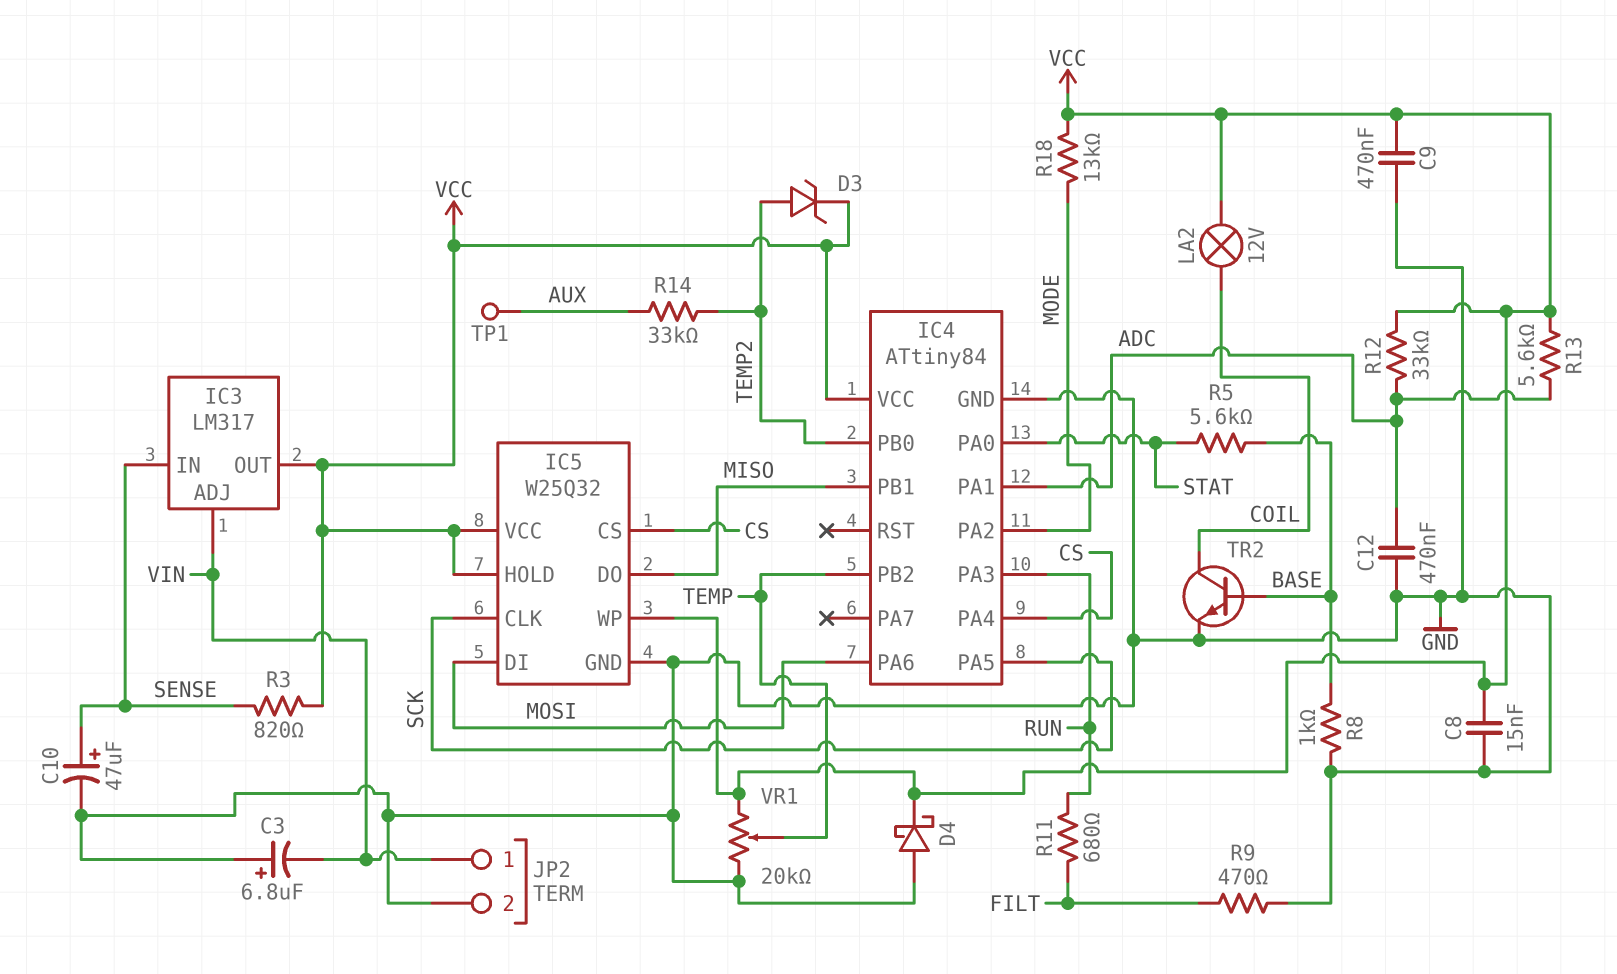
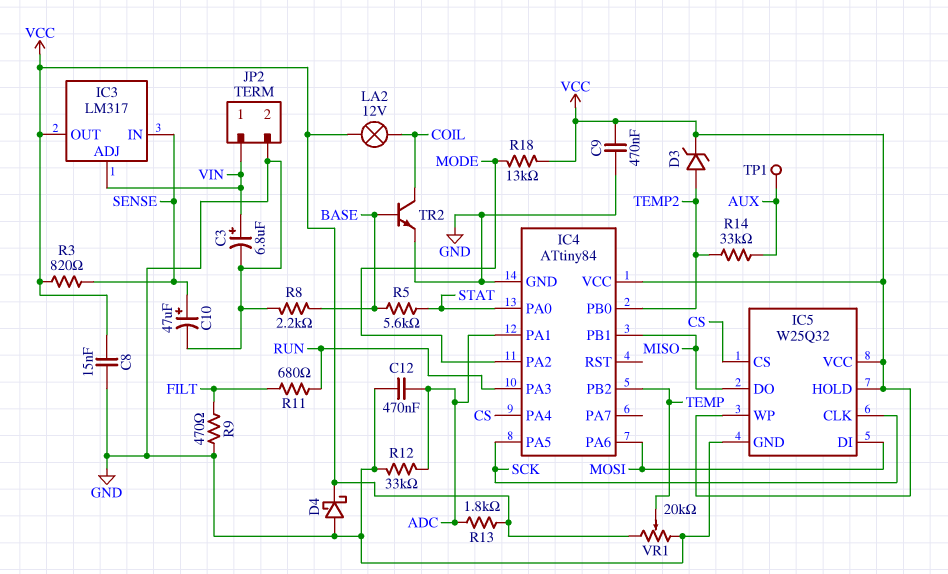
C3: 6.8uF (plus GND, minus VIN) -> 6.8uF (plus VIN, minus GND)
R8: 1k (BASE, GND) -> 2.2k (BASE, GND)
R12: 33k (ADC, VCC) -> 33k (ADC, GND)
R13: 5.6k (ADC, VCC) -> 1.8k (ADC, VCC)

